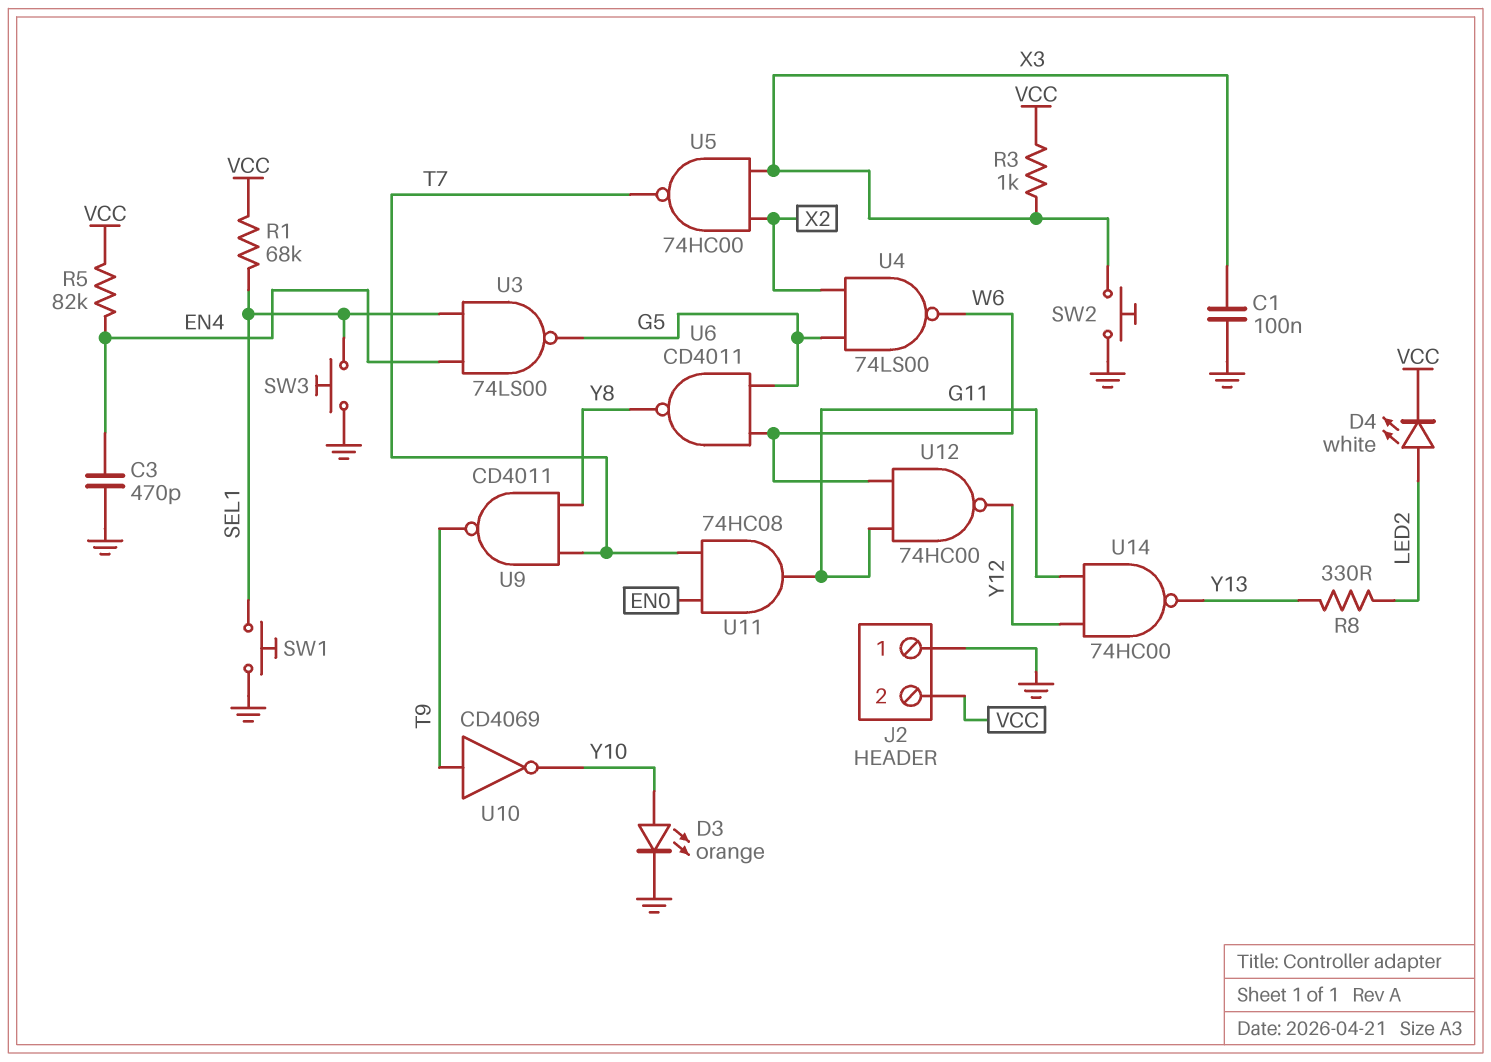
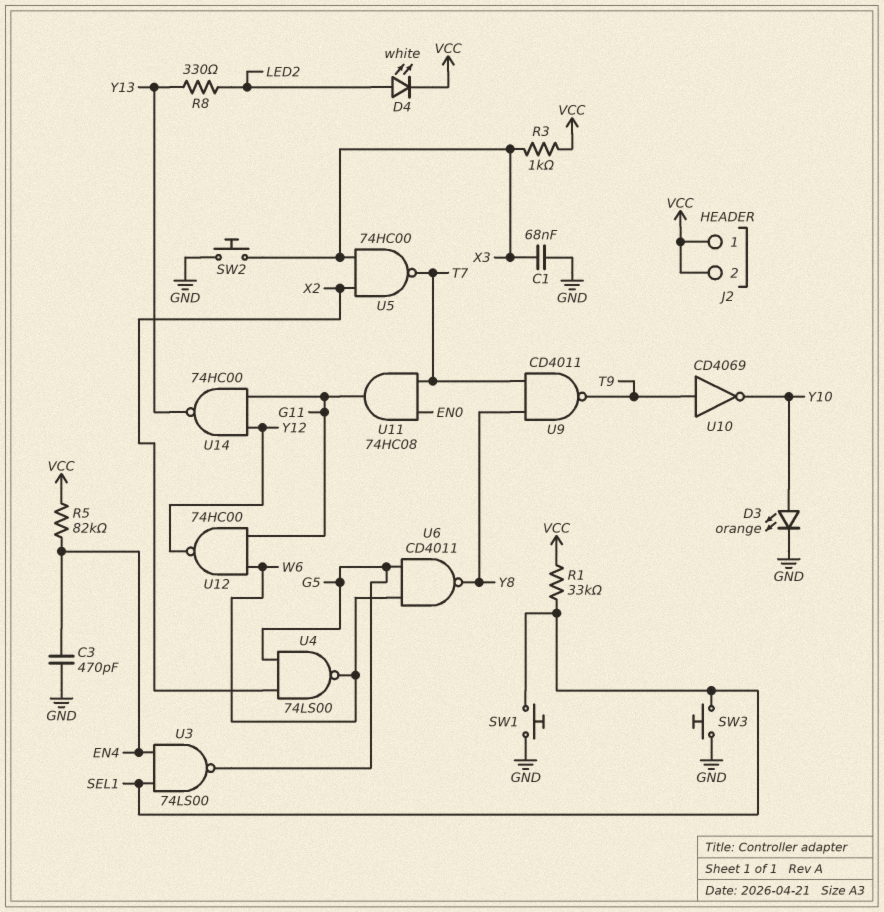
C1: 100nF (GND, X3) -> 68nF (GND, X3)
J2 pin 1: GND -> VCC
R1: 68k (SEL1, VCC) -> 33k (SEL1, VCC)

